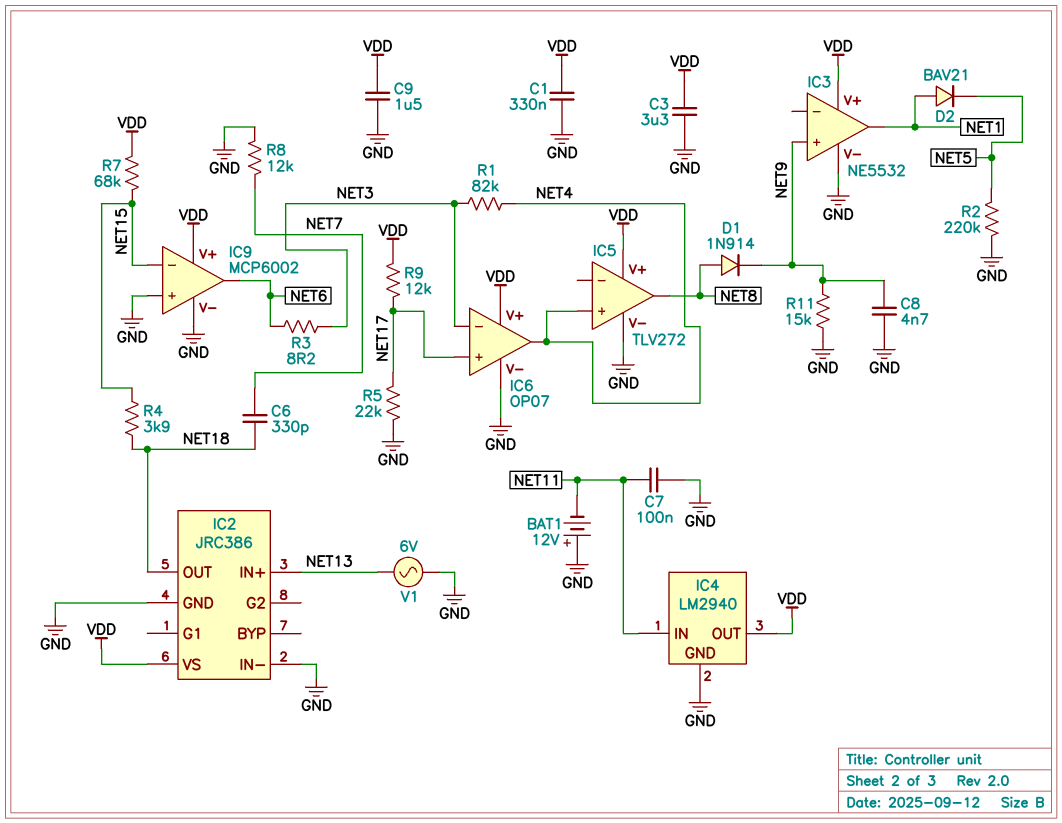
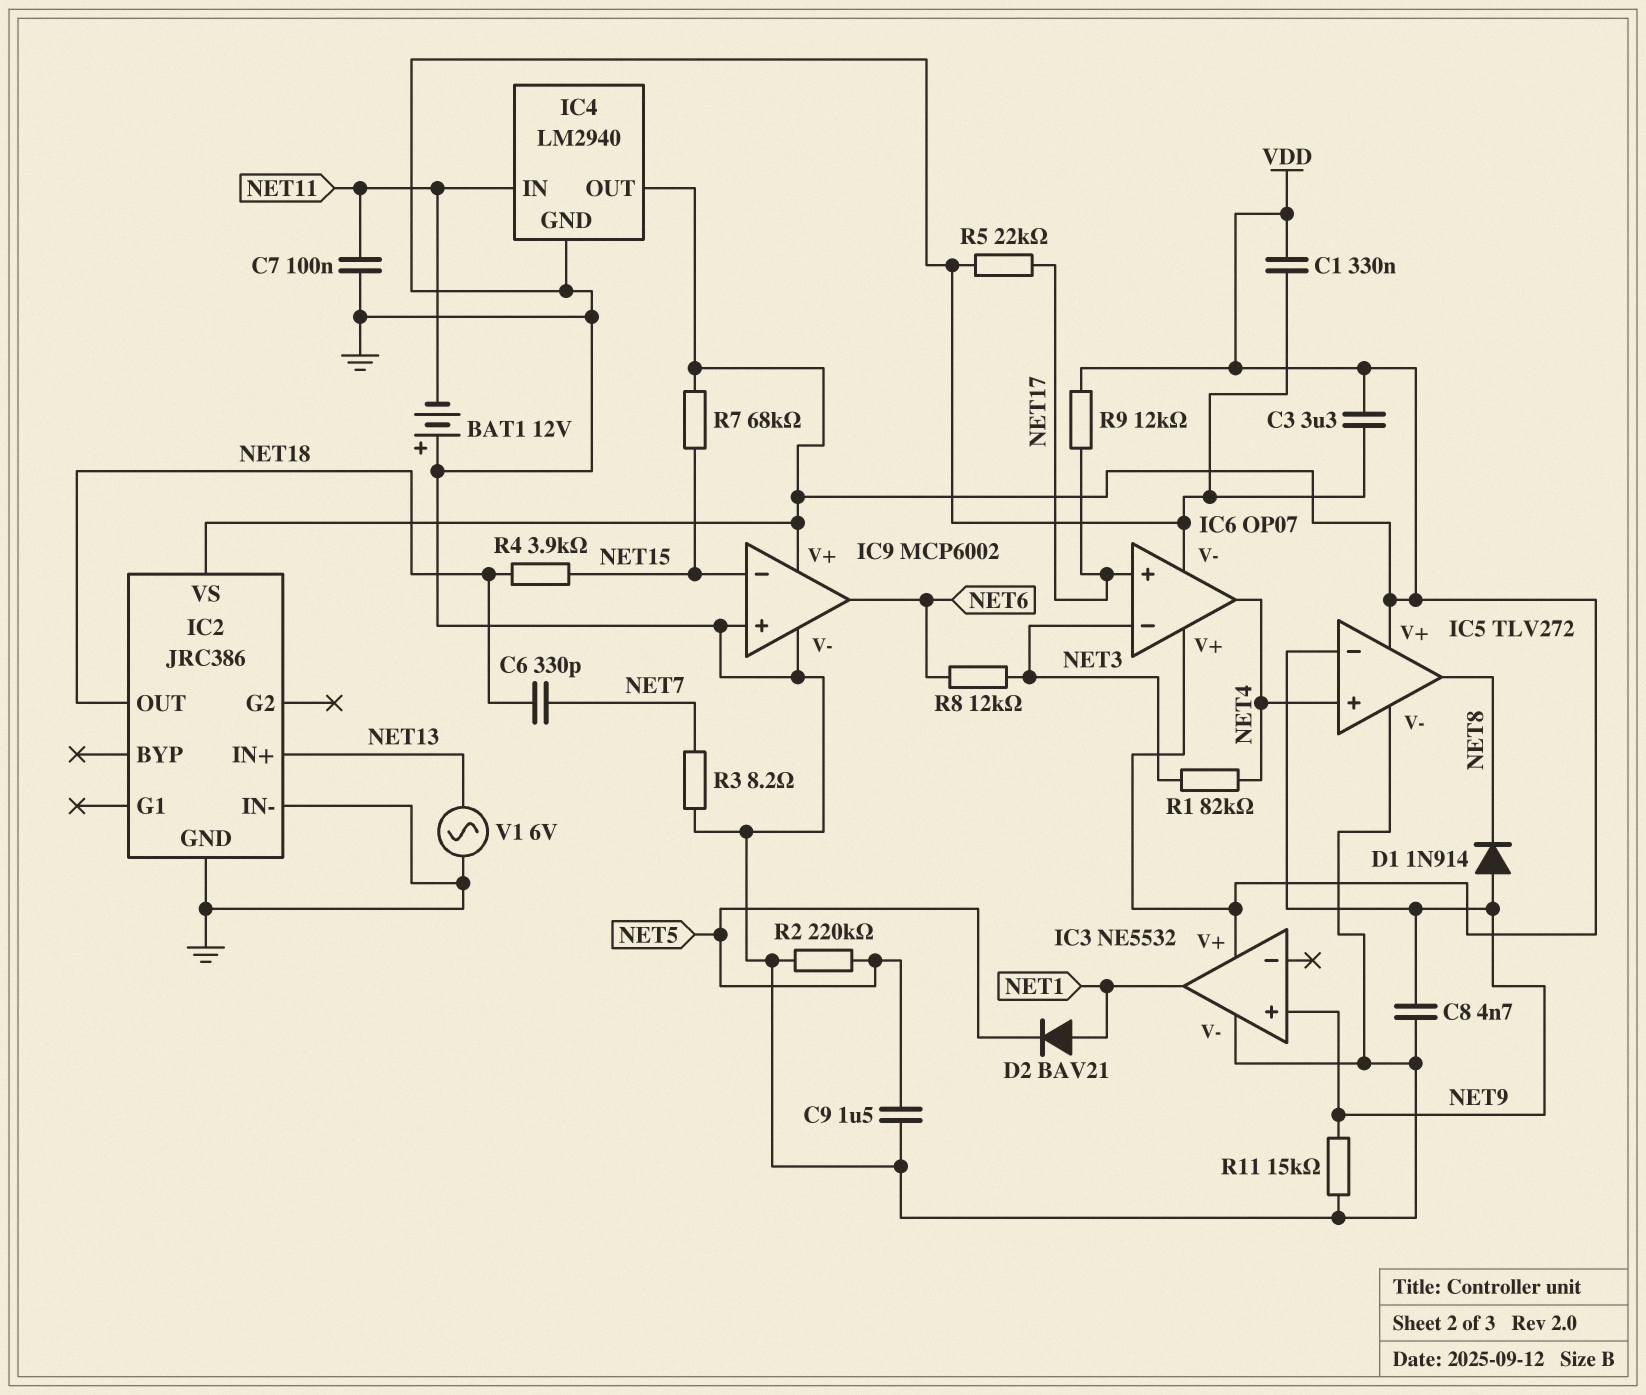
C9: 1.5uF (GND, VDD) -> 1.5uF (GND, NET5)
D1: diode 1N914 (A NET8, K NET9) -> diode 1N914 (A NET9, K NET8)
IC5 pin in-: none -> NET9
R3: 8.2 (NET3, NET6) -> 8.2 (GND, NET7)
R8: 12k (GND, NET7) -> 12k (NET3, NET6)

